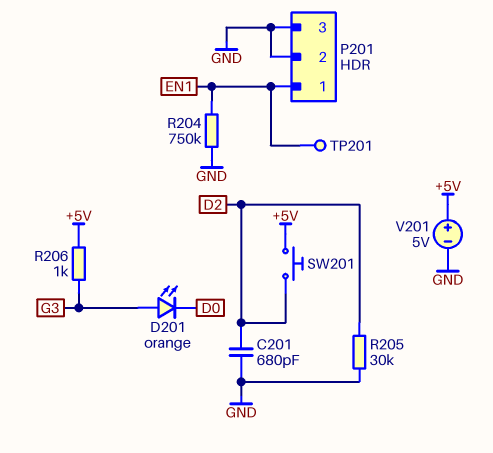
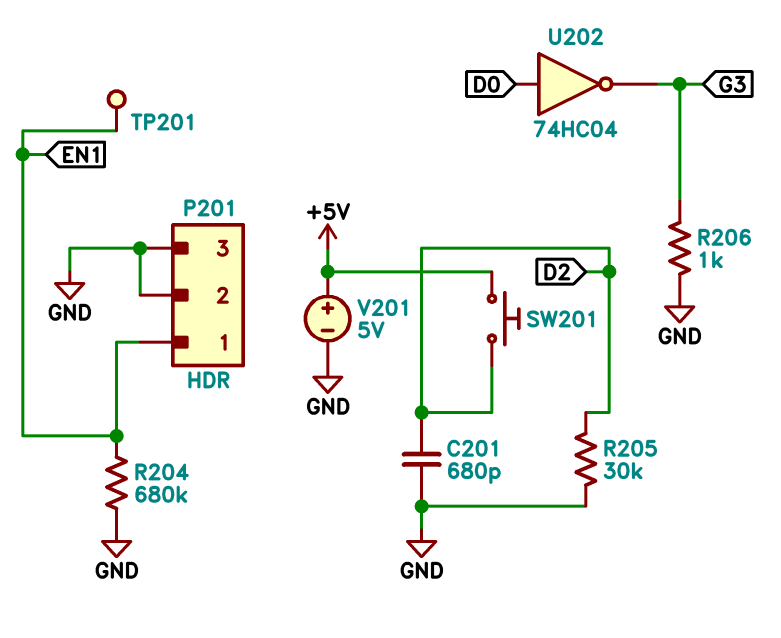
D201: LED orange (A G3, K D0) -> none
R204: 750k (EN1, GND) -> 680k (EN1, GND)
R206: 1k (+5V, G3) -> 1k (G3, GND)
U202: none -> NOT 74HC04 (in D0, out G3)

